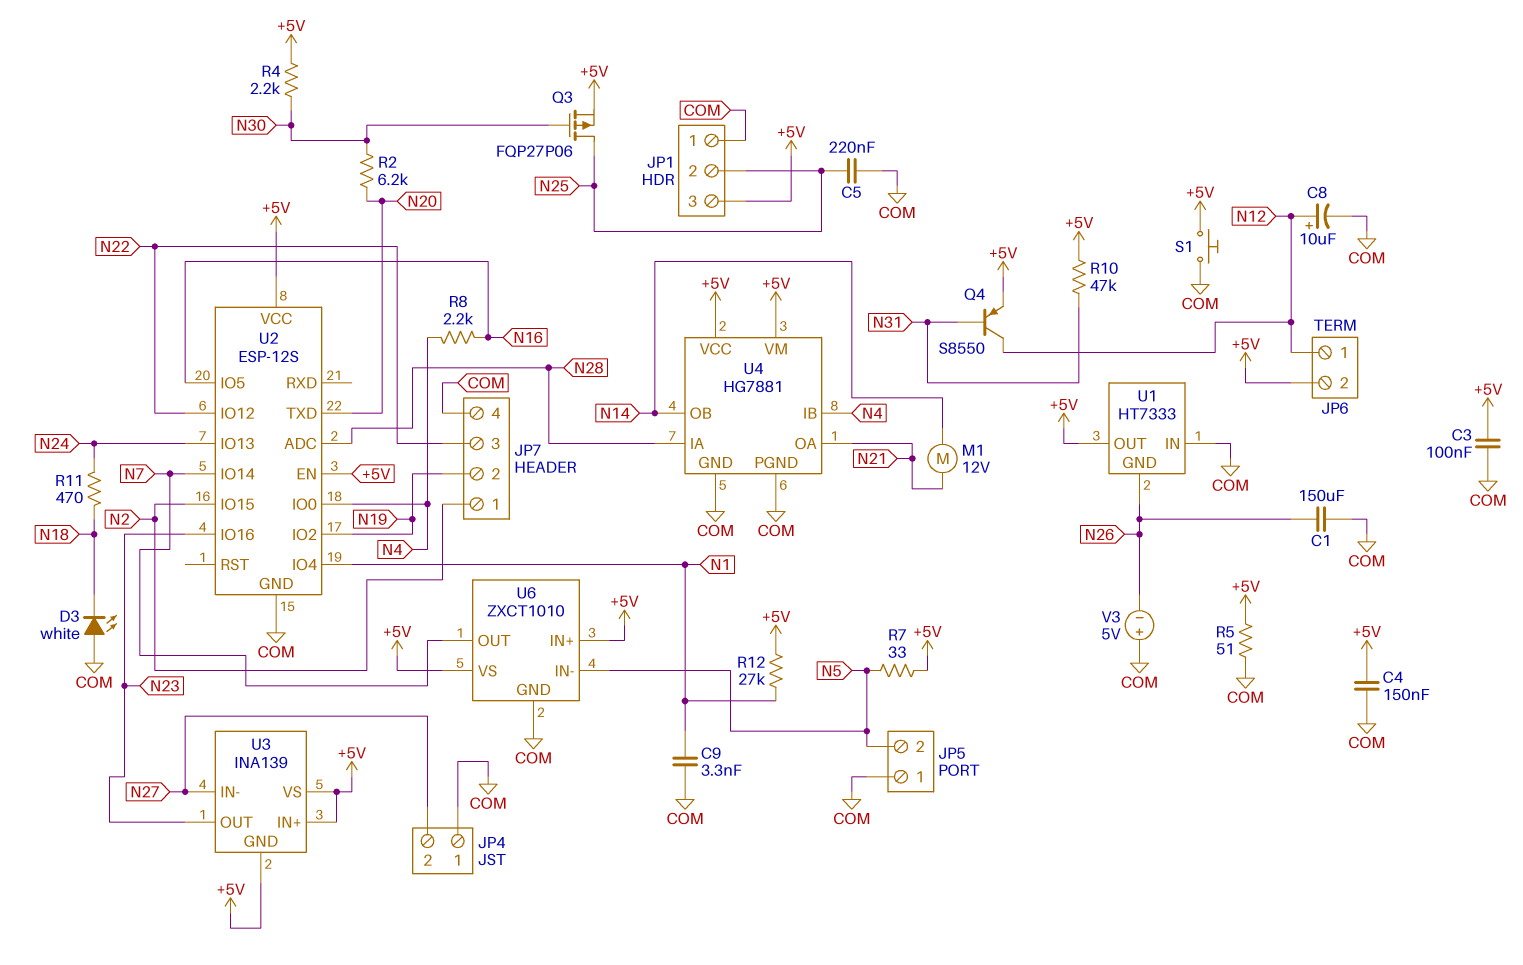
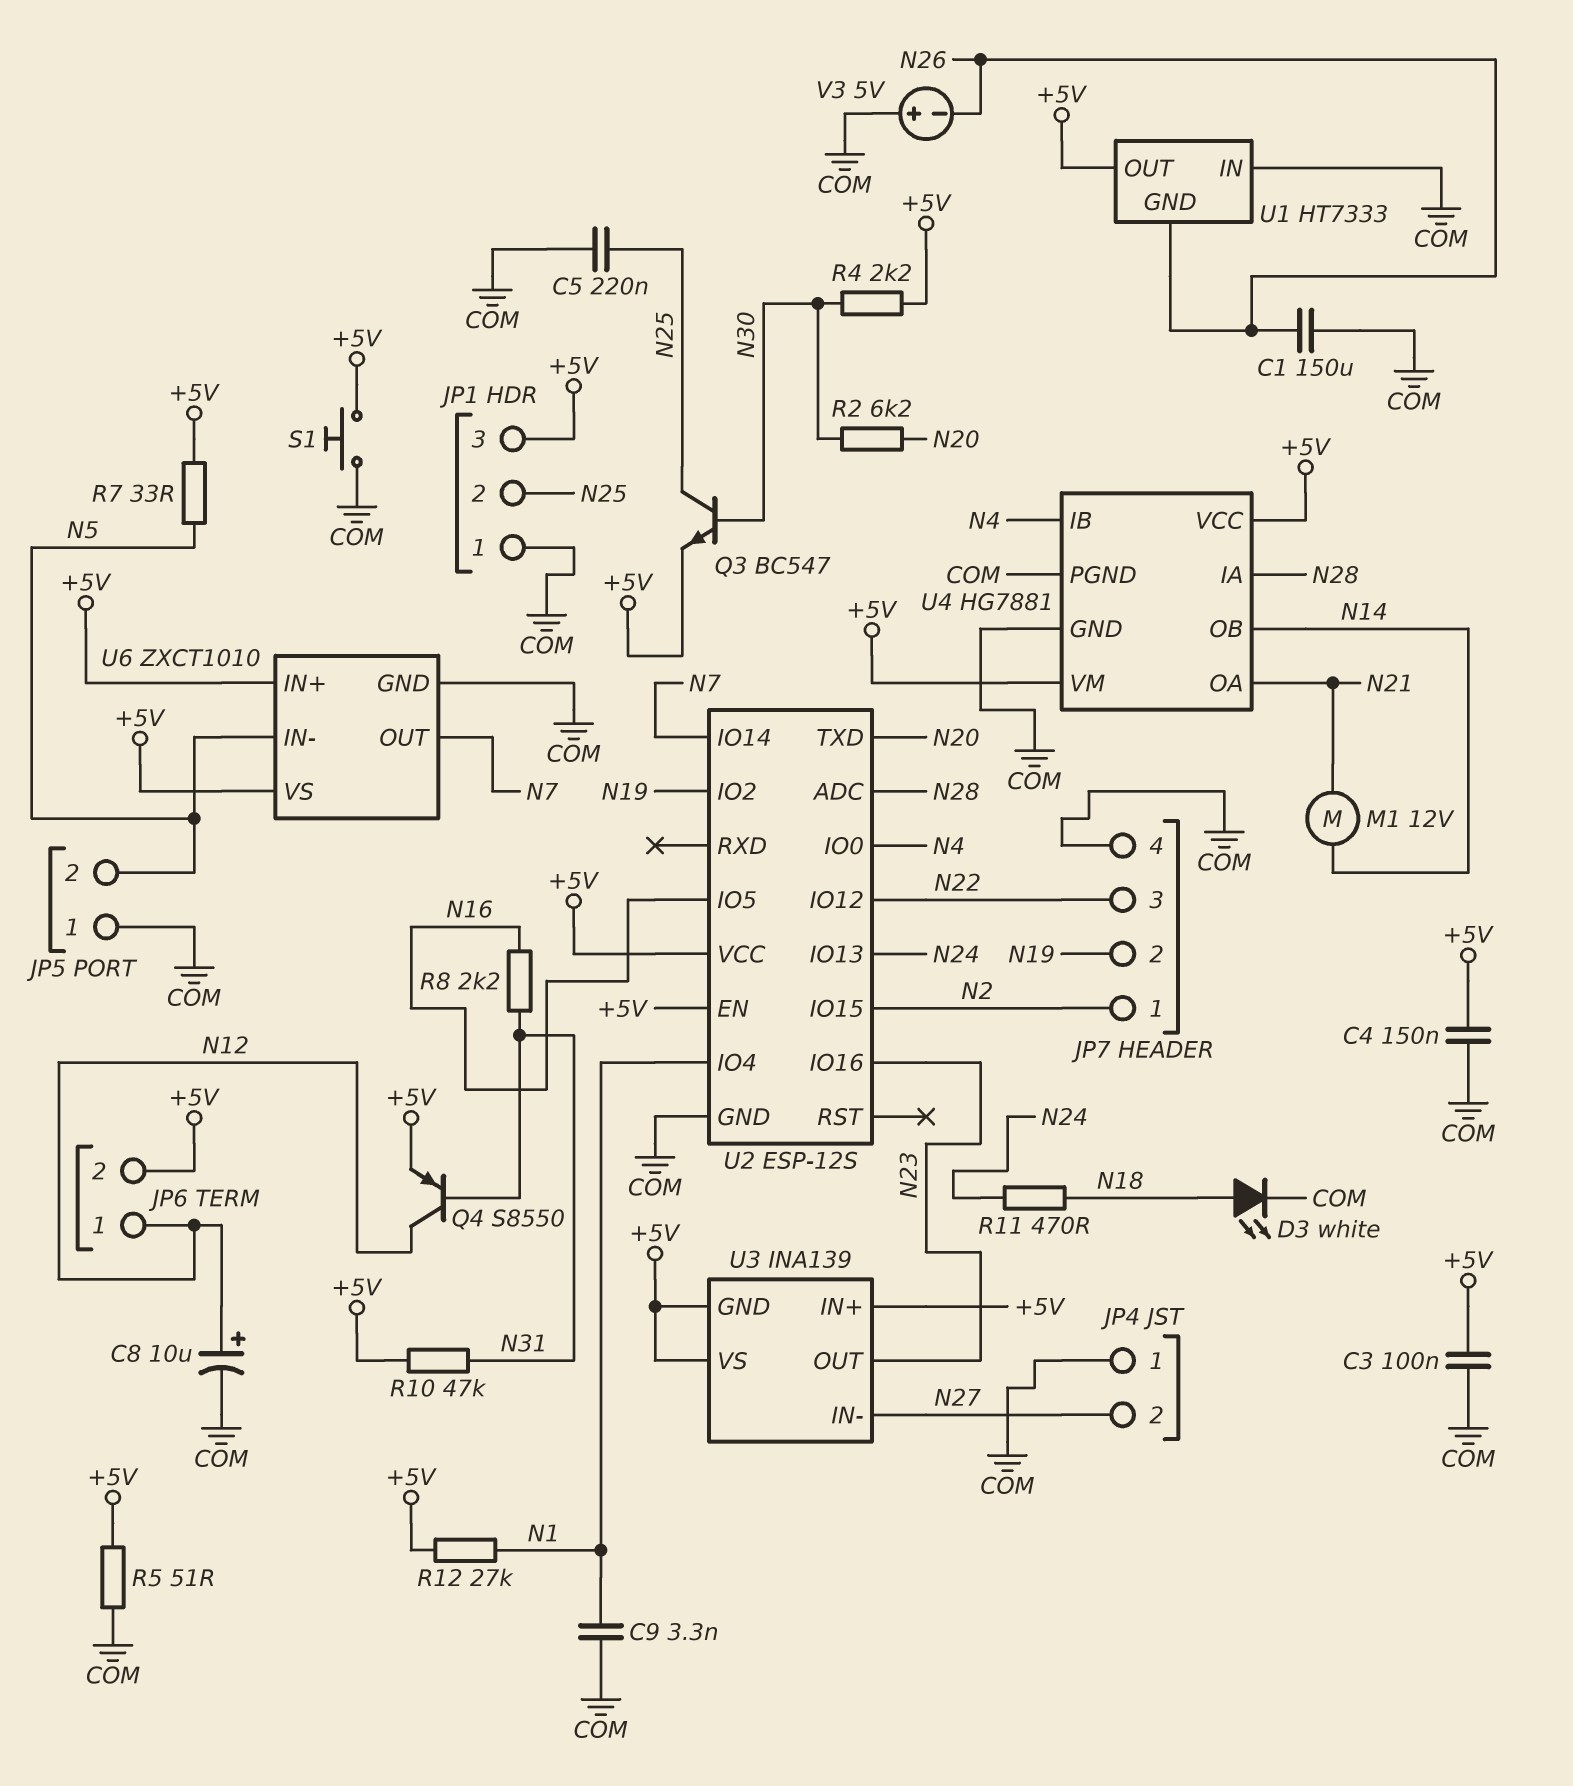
D3: LED white (A COM, K N18) -> LED white (A N18, K COM)
Q3: PMOS FQP27P06 (G N30, D N25, S +5V) -> NPN BC547 (B N30, C N25, E +5V)
R8: 2.2k (N4, N16) -> 2.2k (N16, N31)

